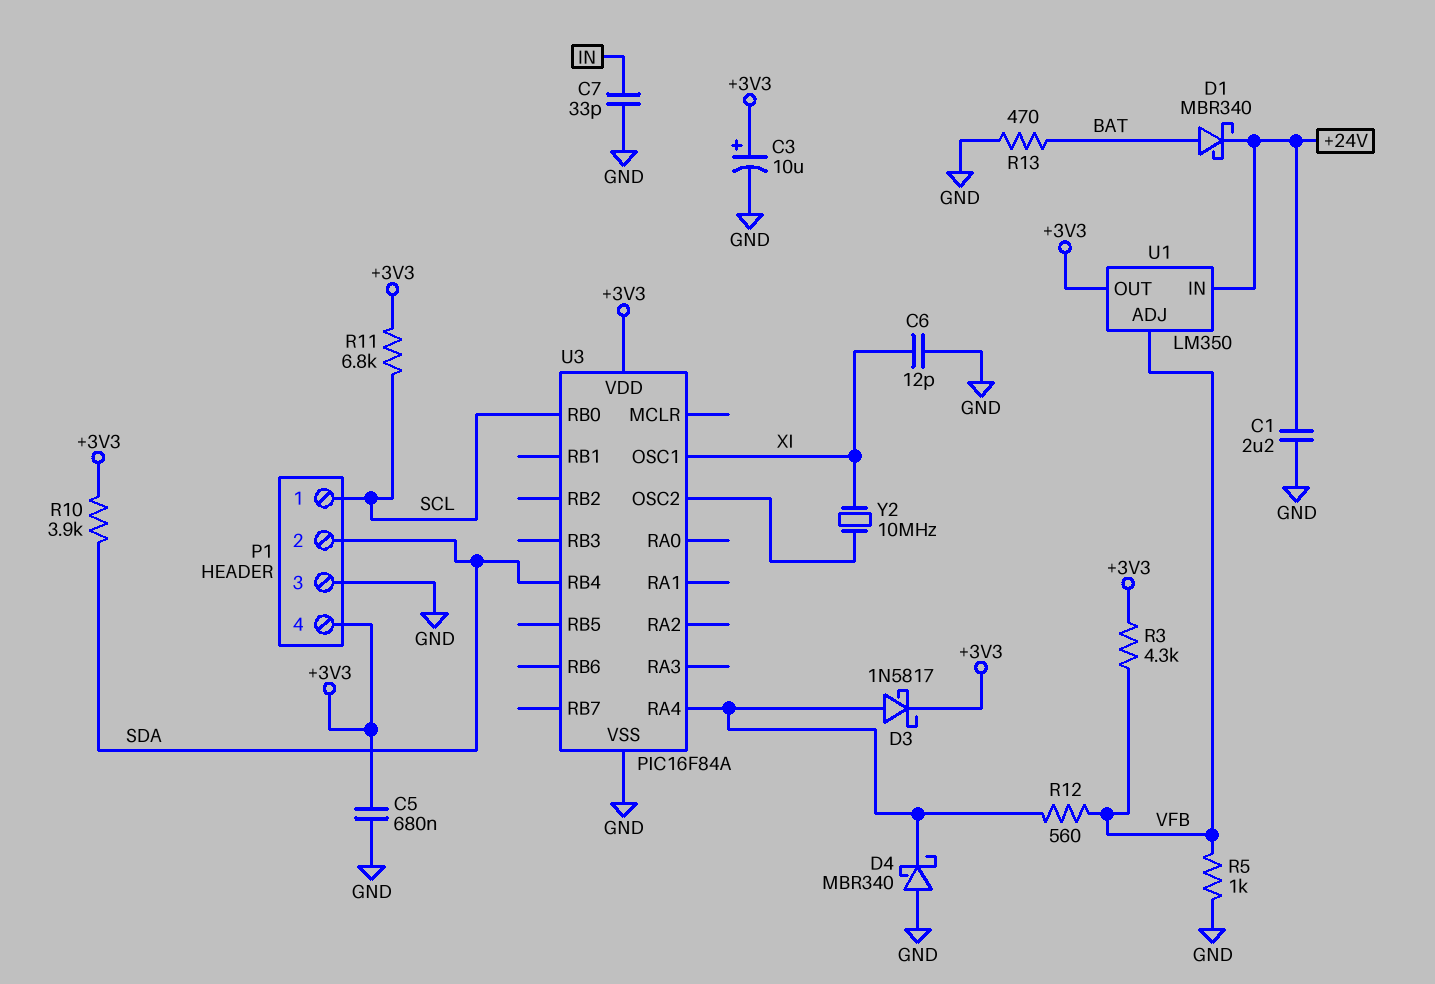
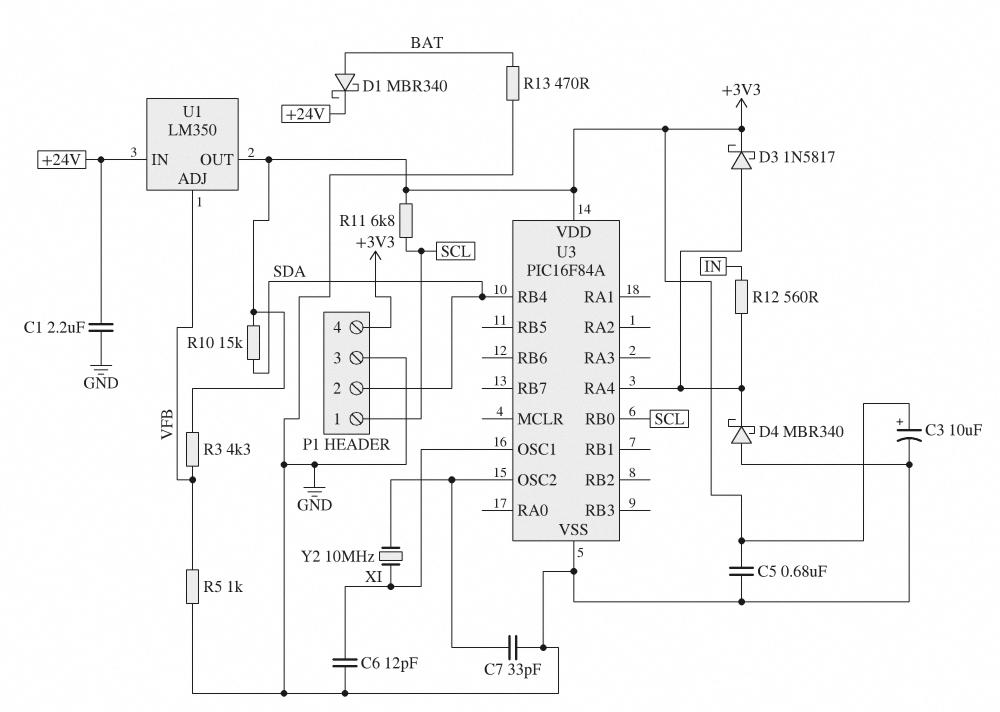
C7: 33pF (GND, IN) -> 33pF (GND, U3/OSC2)
R10: 3.9k (+3V3, SDA) -> 15k (+3V3, SDA)
R12: 560 (U3/RA4, VFB) -> 560 (IN, U3/RA4)

